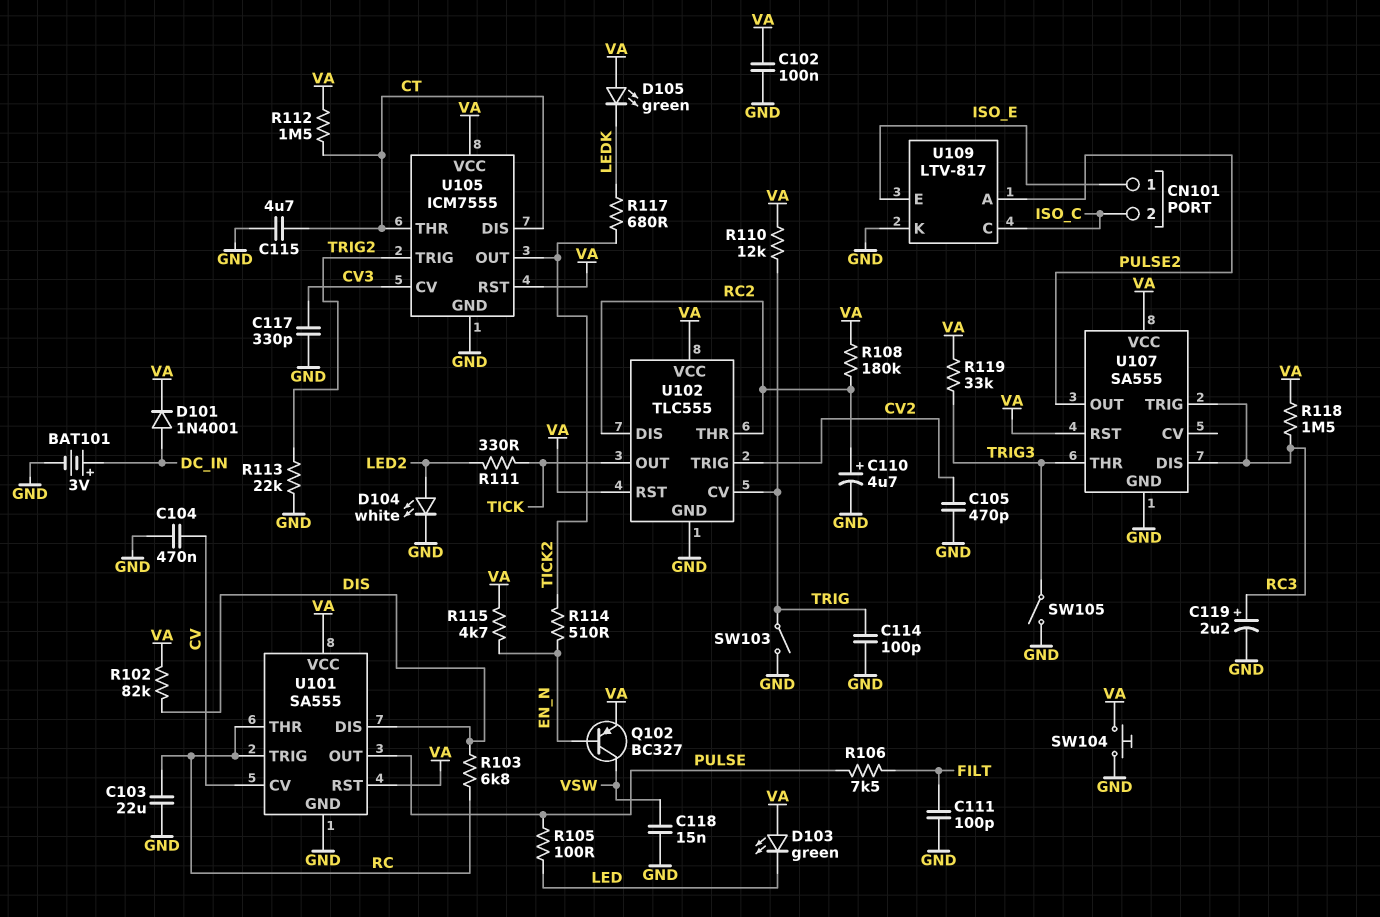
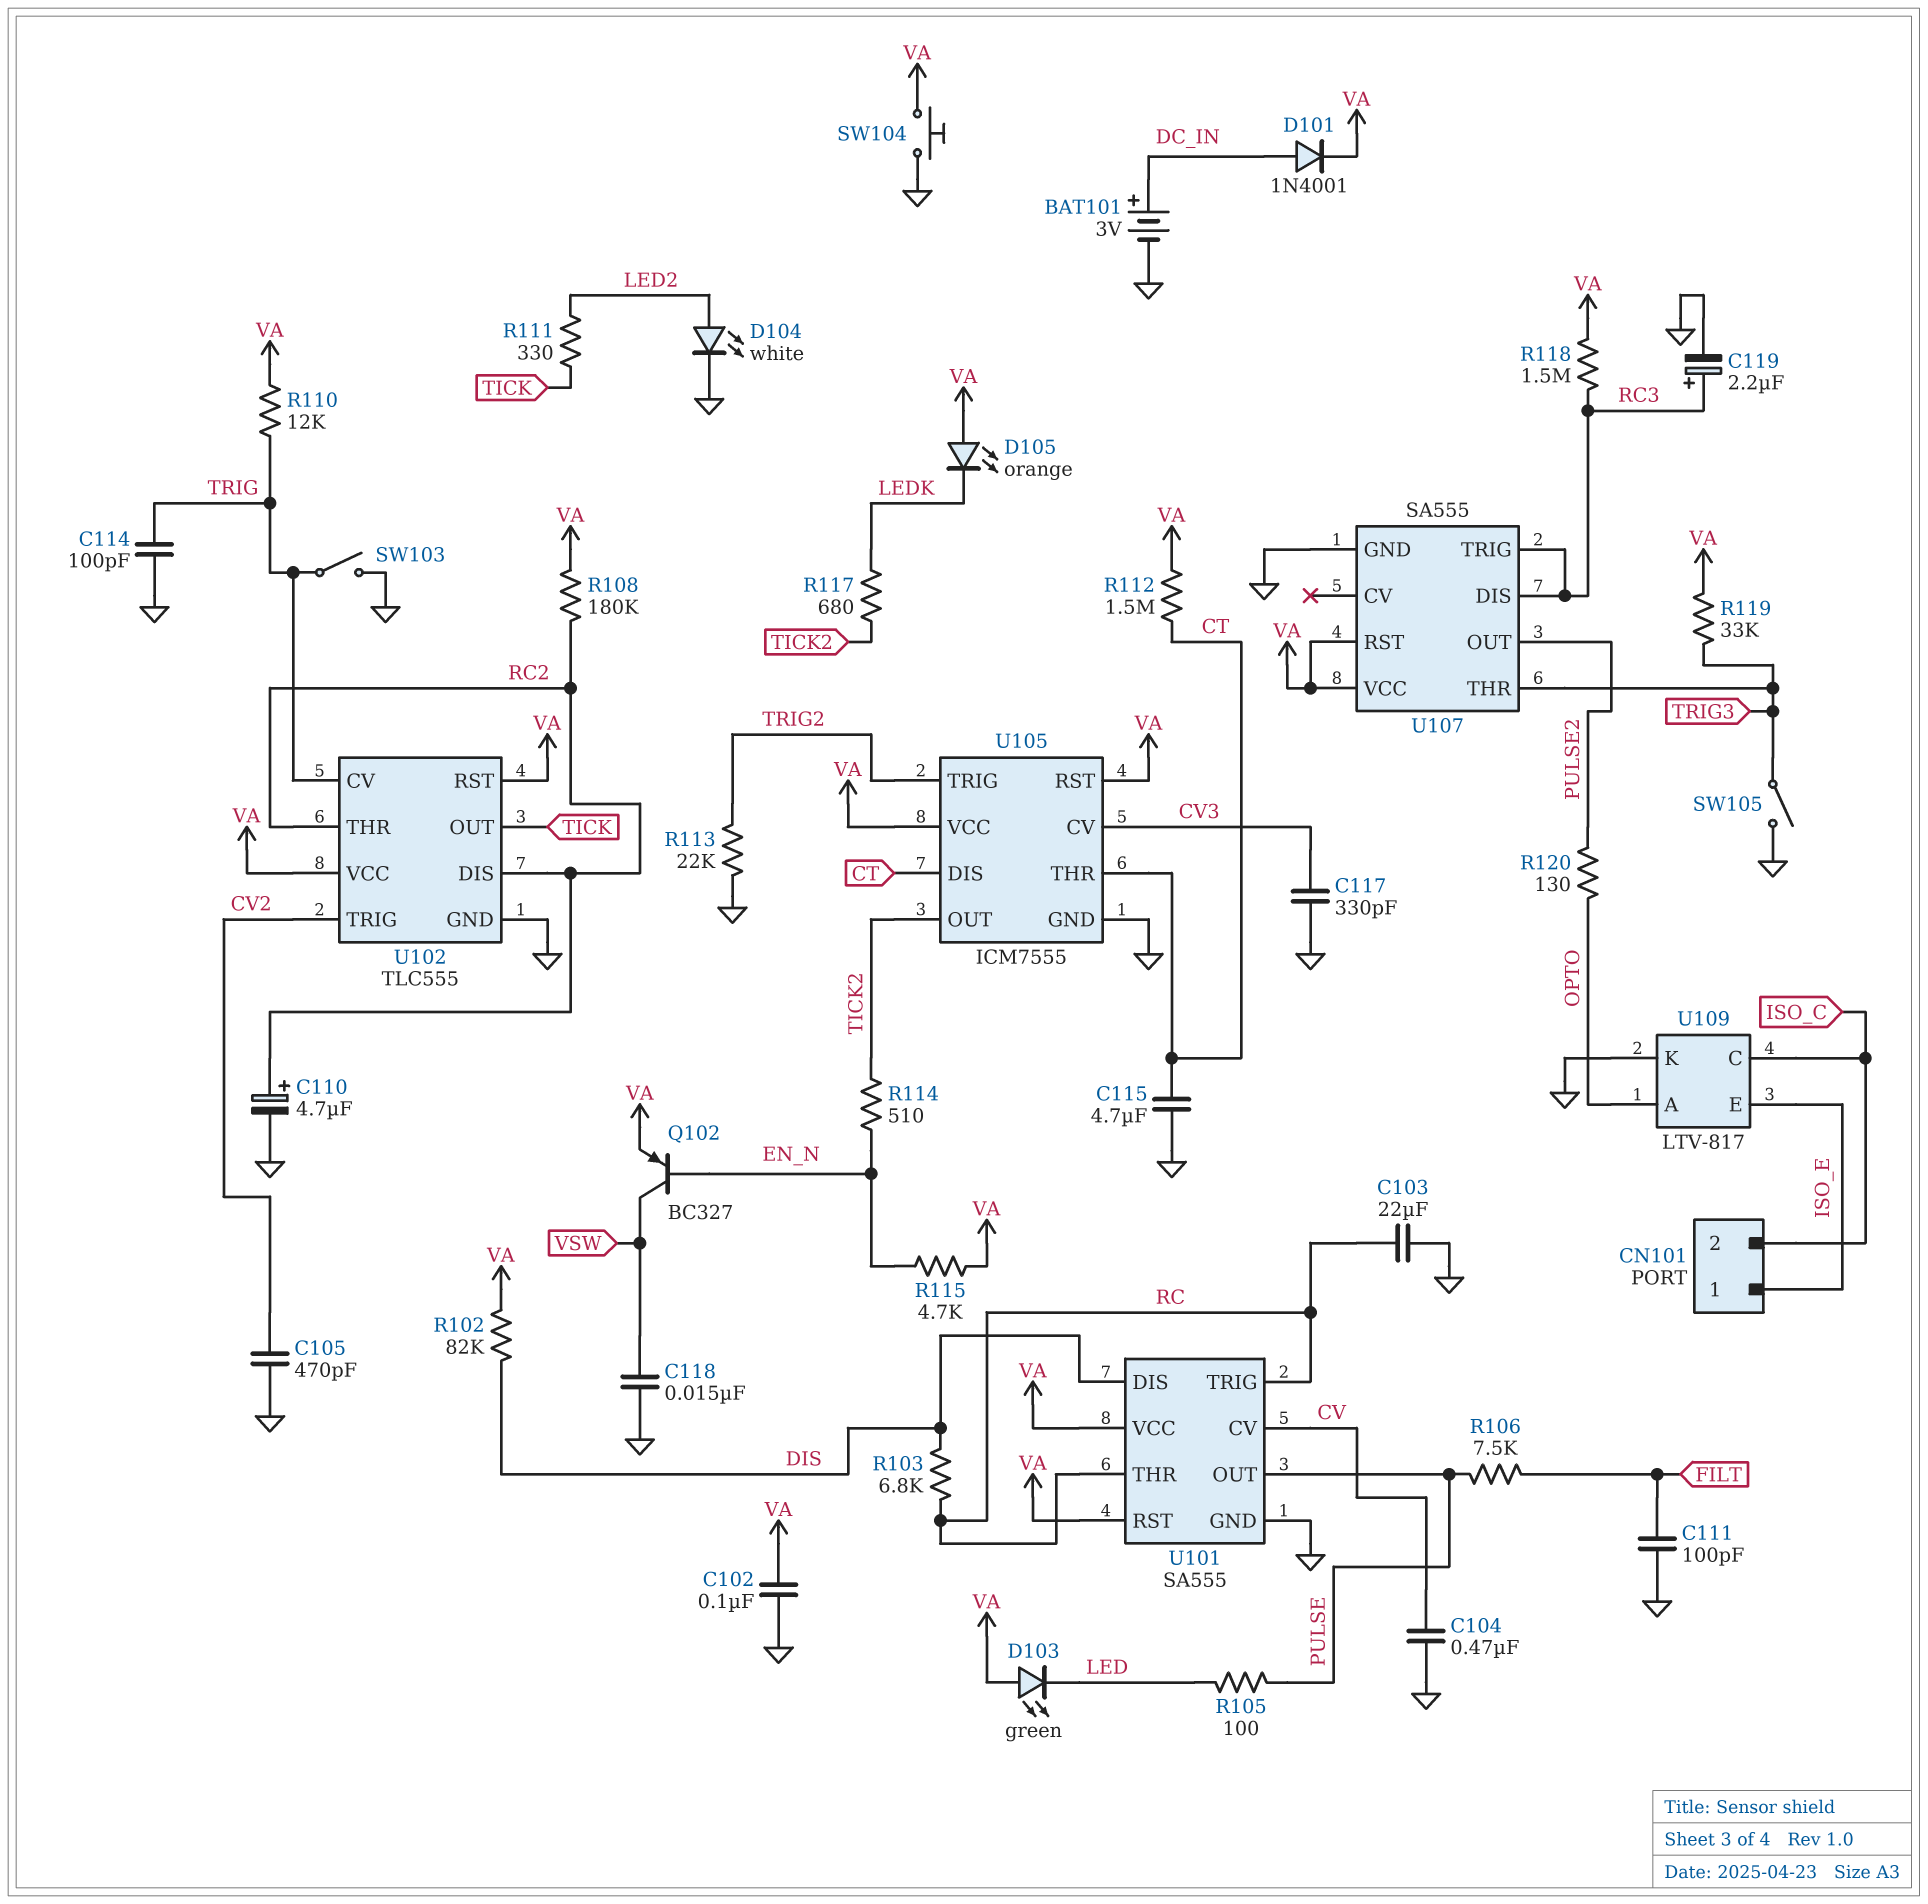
D105: LED green (A VA, K LEDK) -> LED orange (A VA, K LEDK)
R120: none -> 130 (OPTO, PULSE2)
U109 pin A: PULSE2 -> OPTO

